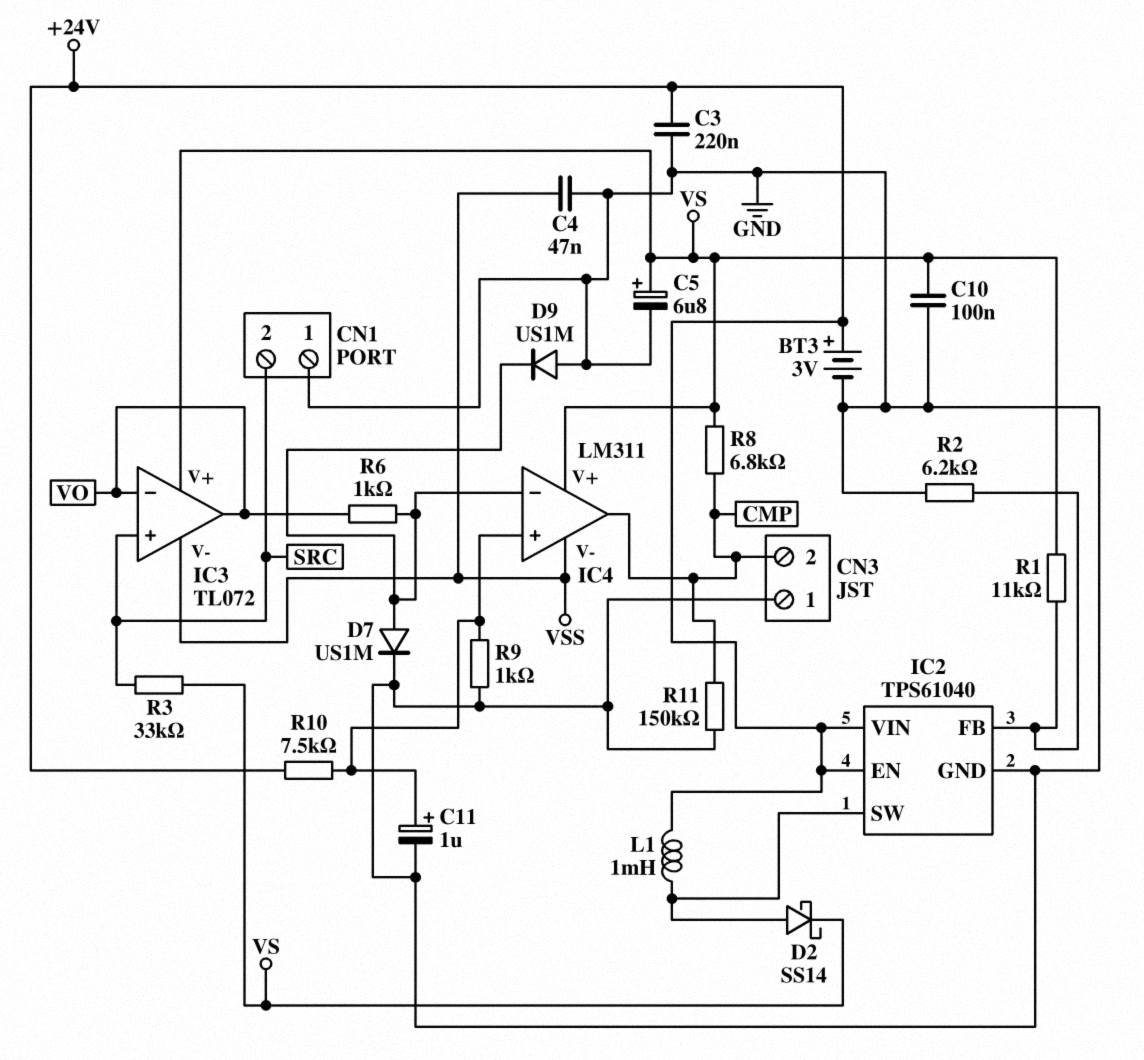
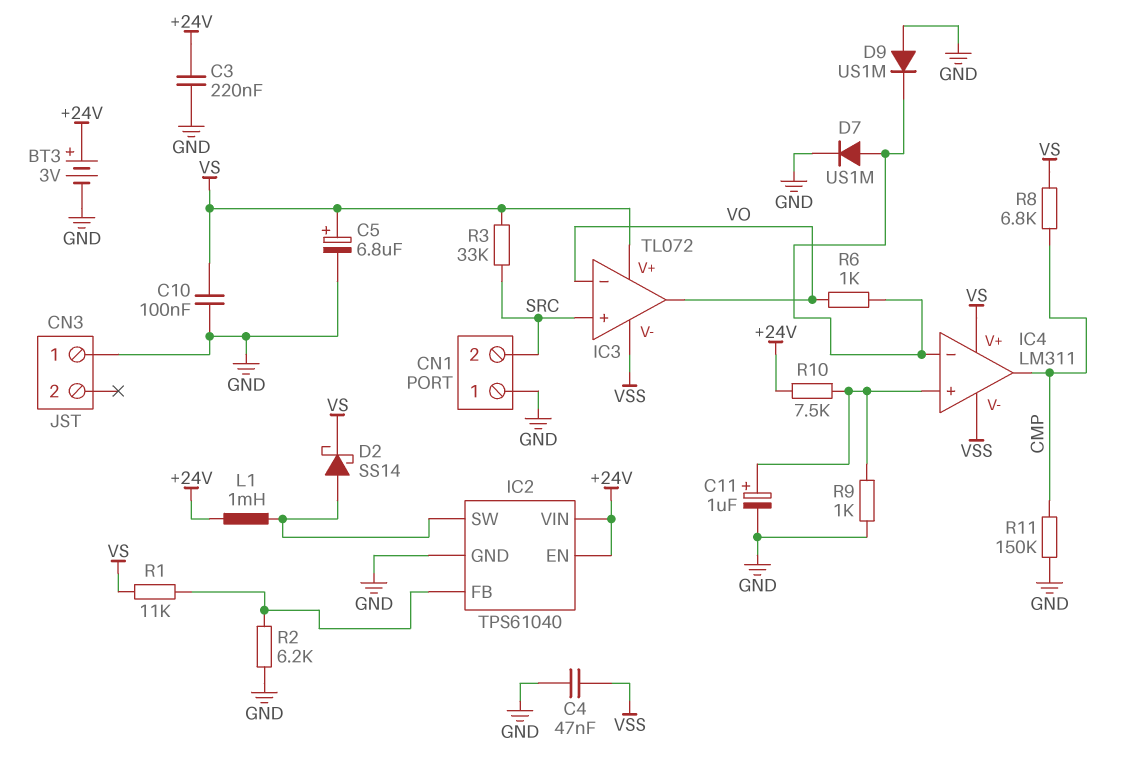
CN3 pin 2: CMP -> none

